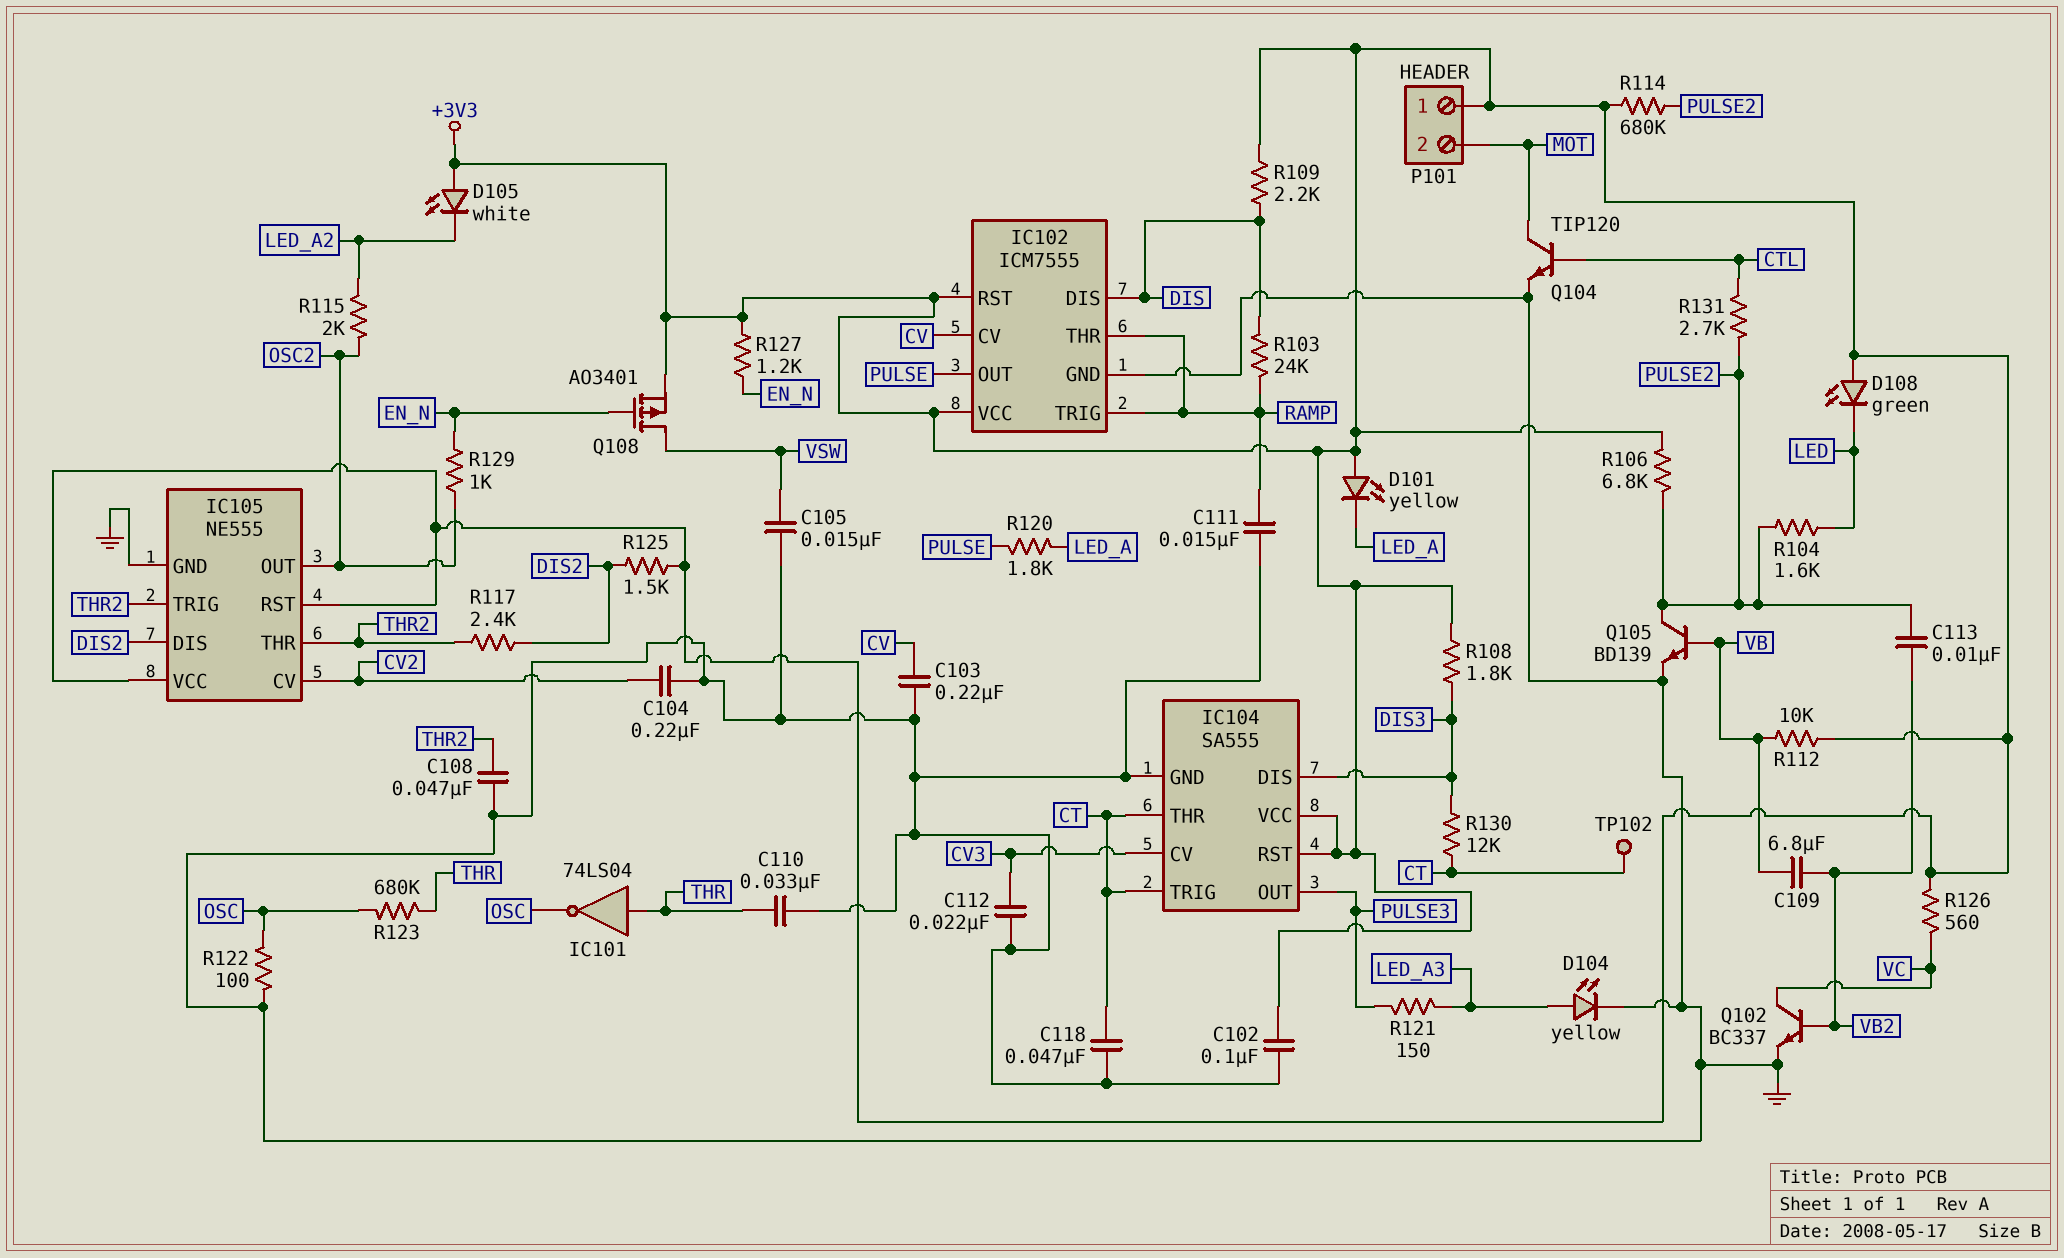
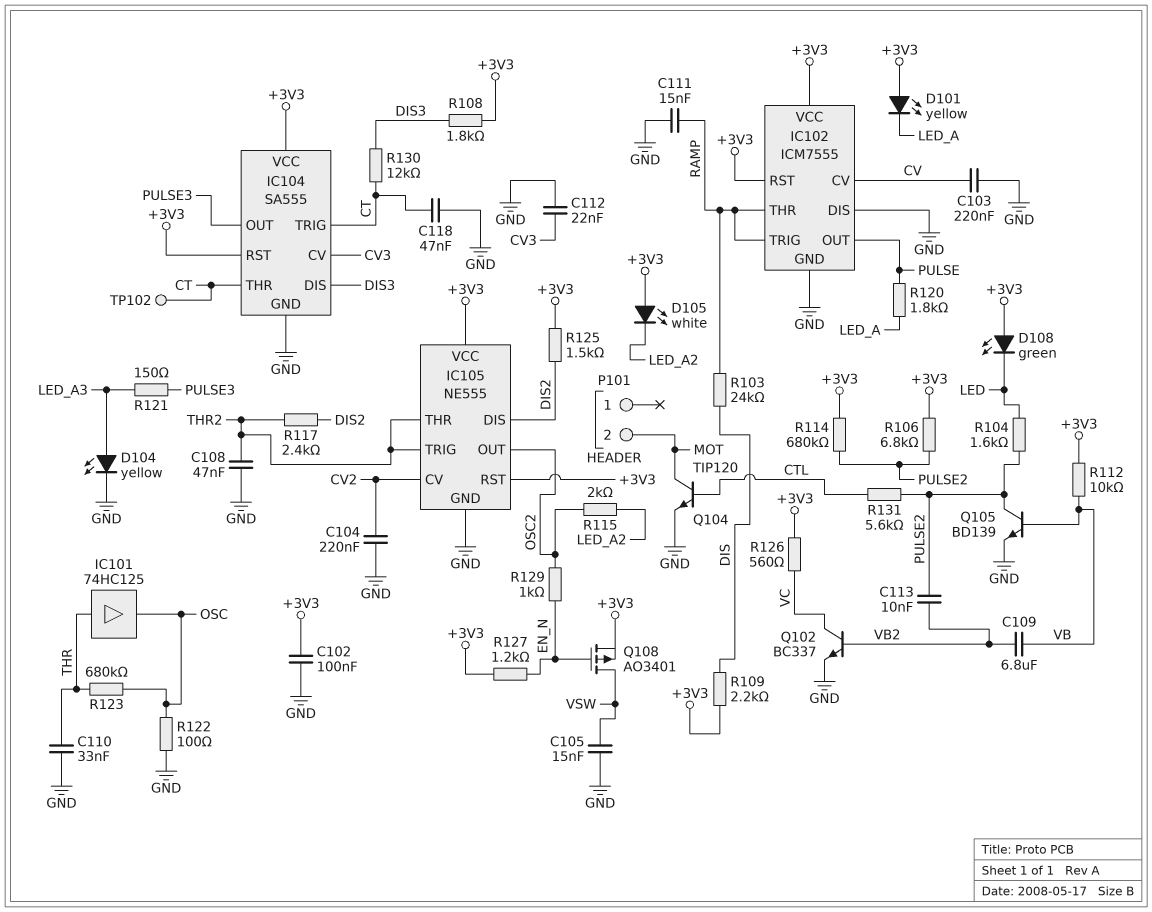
IC101: NOT 74LS04 (in THR, out OSC) -> buffer 74HC125 (in THR, out OSC)
IC102 pin DIS: DIS -> GND
P101 pin 1: +3V3 -> none
R131: 2.7k (CTL, PULSE2) -> 5.6k (CTL, PULSE2)

